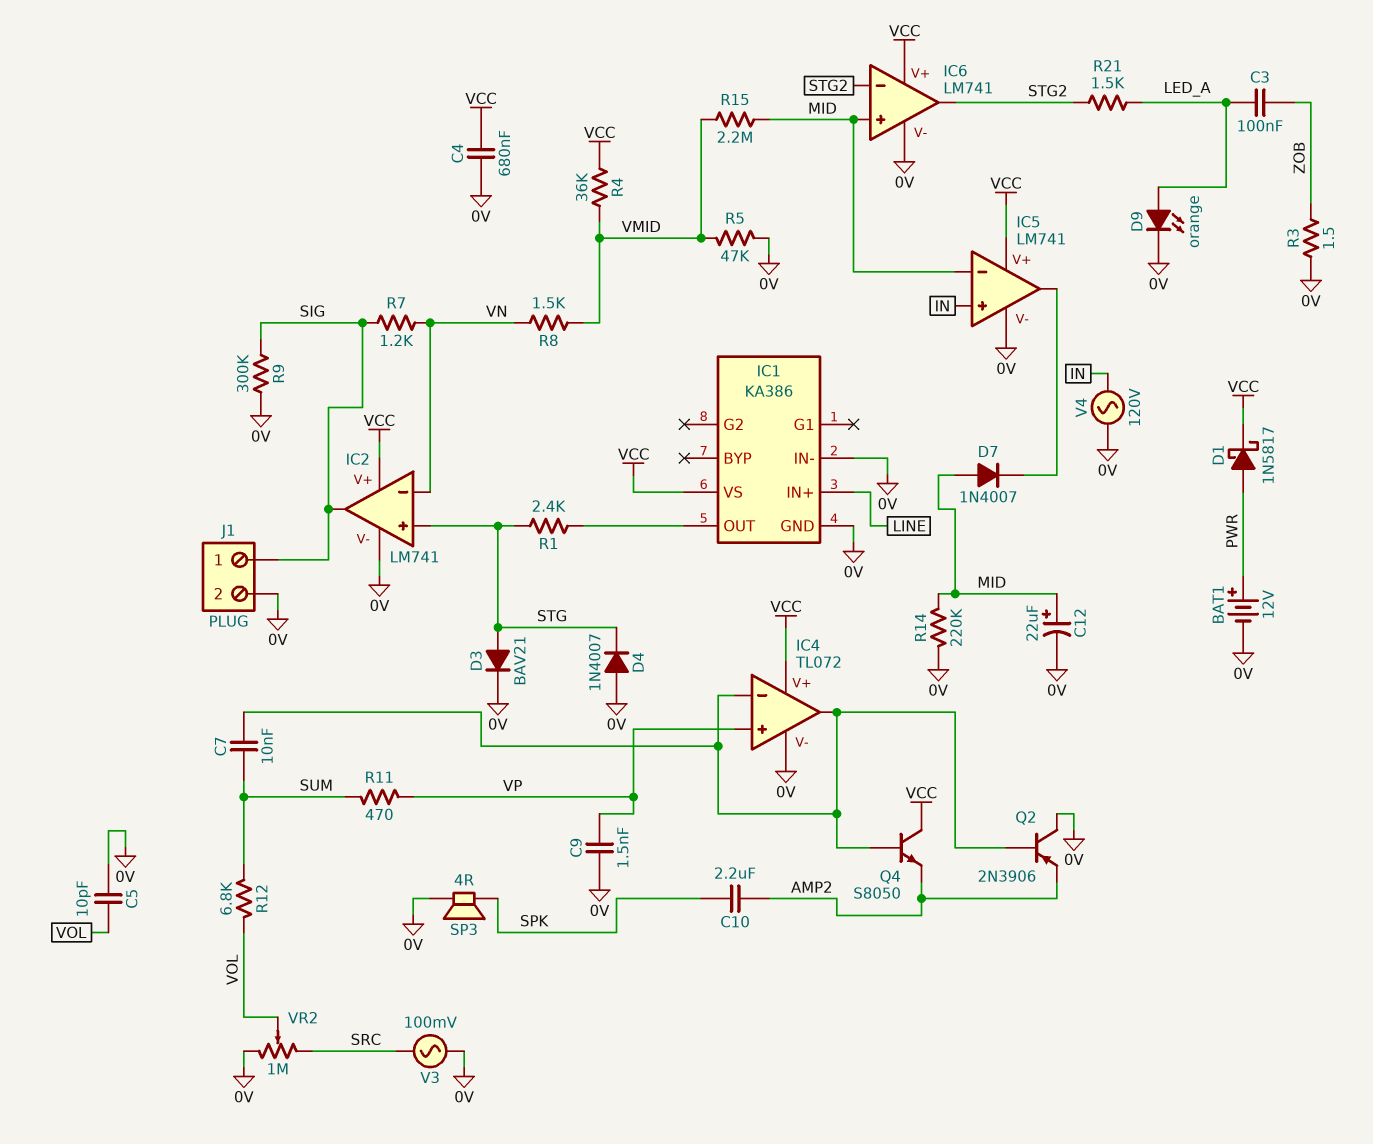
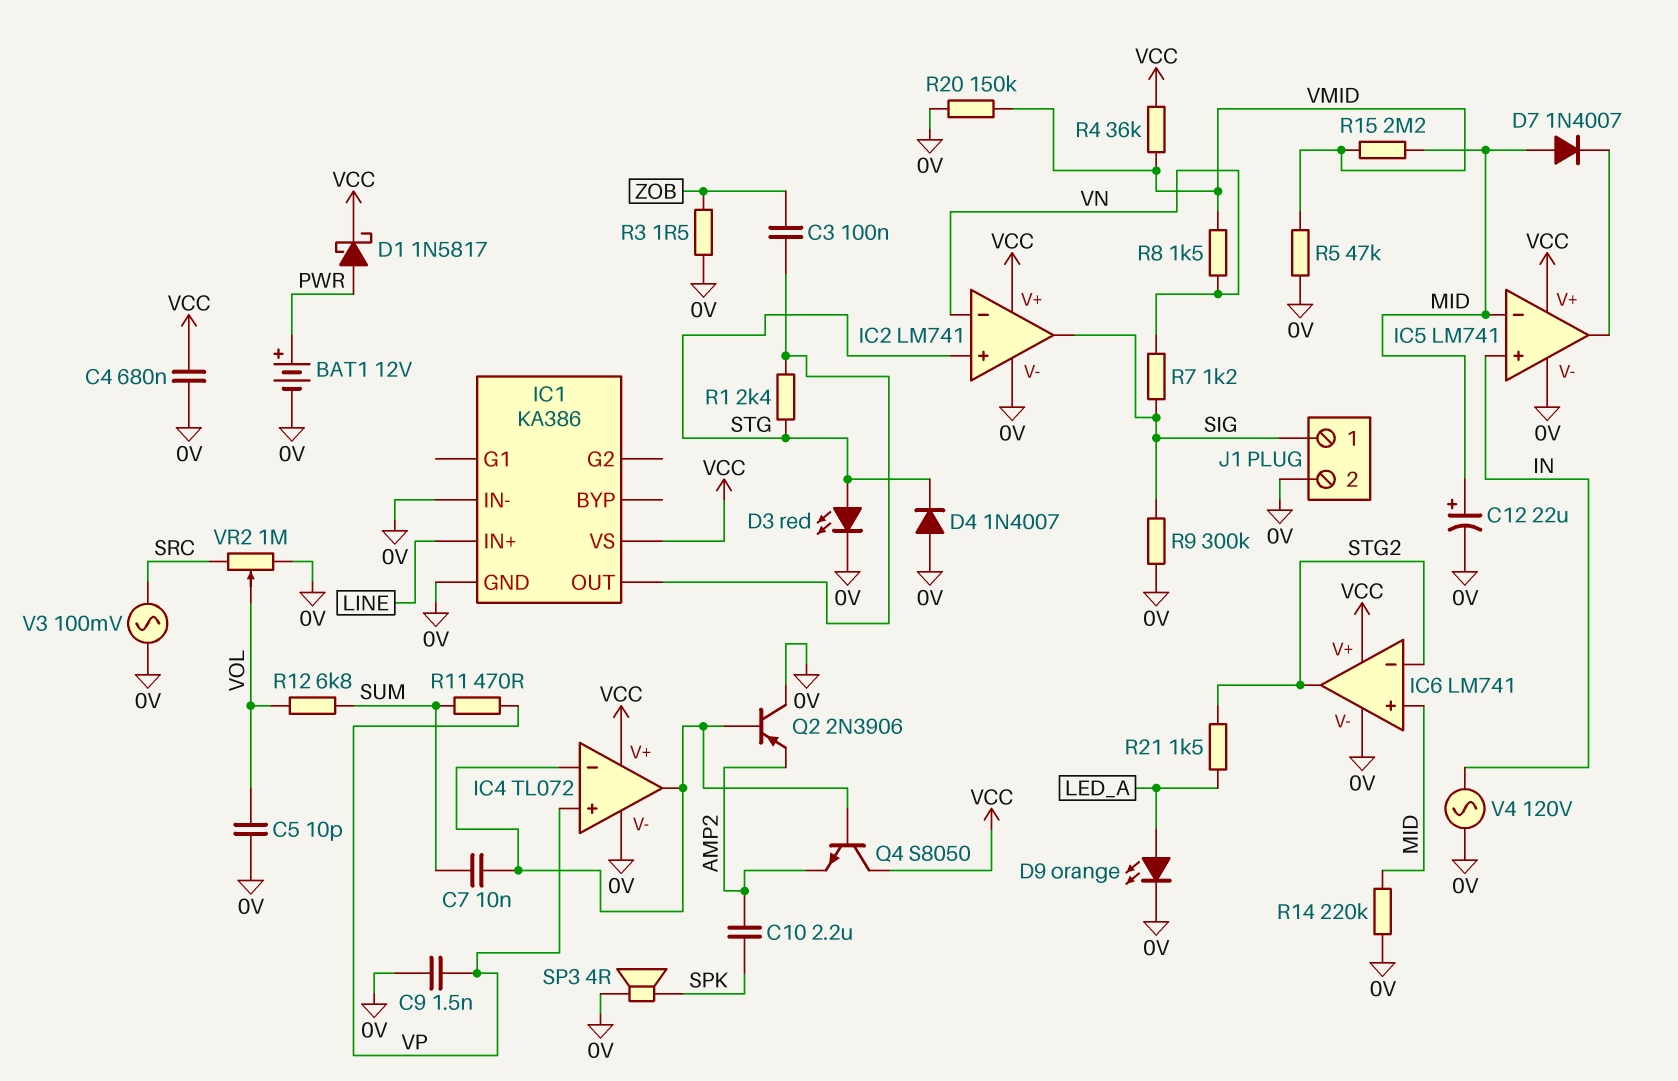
C3: 100nF (LED_A, ZOB) -> 100nF (IC1/OUT, ZOB)
D3: diode BAV21 (A STG, K 0V) -> LED red (A STG, K 0V)
R20: none -> 150k (0V, VMID)

